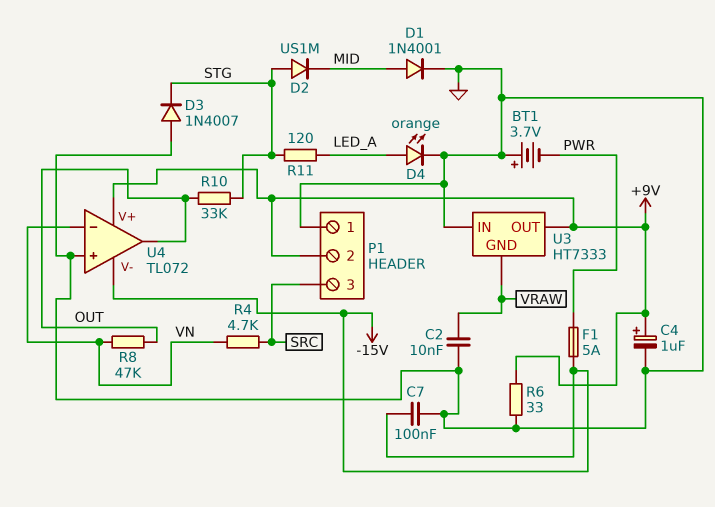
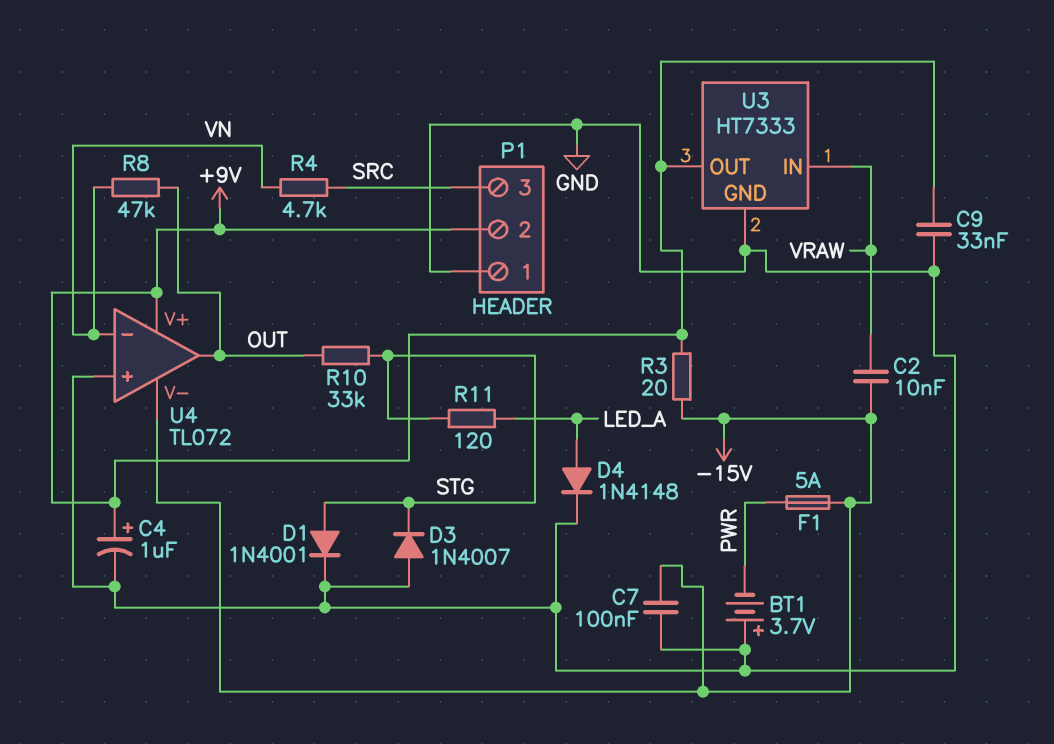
C2: 10nF (GND, VRAW) -> 10nF (-15V, VRAW)
C9: none -> 33nF (+9V, GND)
D1: diode 1N4001 (A MID, K GND) -> diode 1N4001 (A STG, K GND)
D2: diode US1M (A STG, K MID) -> none
D4: LED orange (A LED_A, K GND) -> diode 1N4148 (A LED_A, K GND)
R3: none -> 20 (+9V, -15V)
R6: 33 (+9V, GND) -> none
U3 pin GND: VRAW -> GND
U3 pin IN: GND -> VRAW

